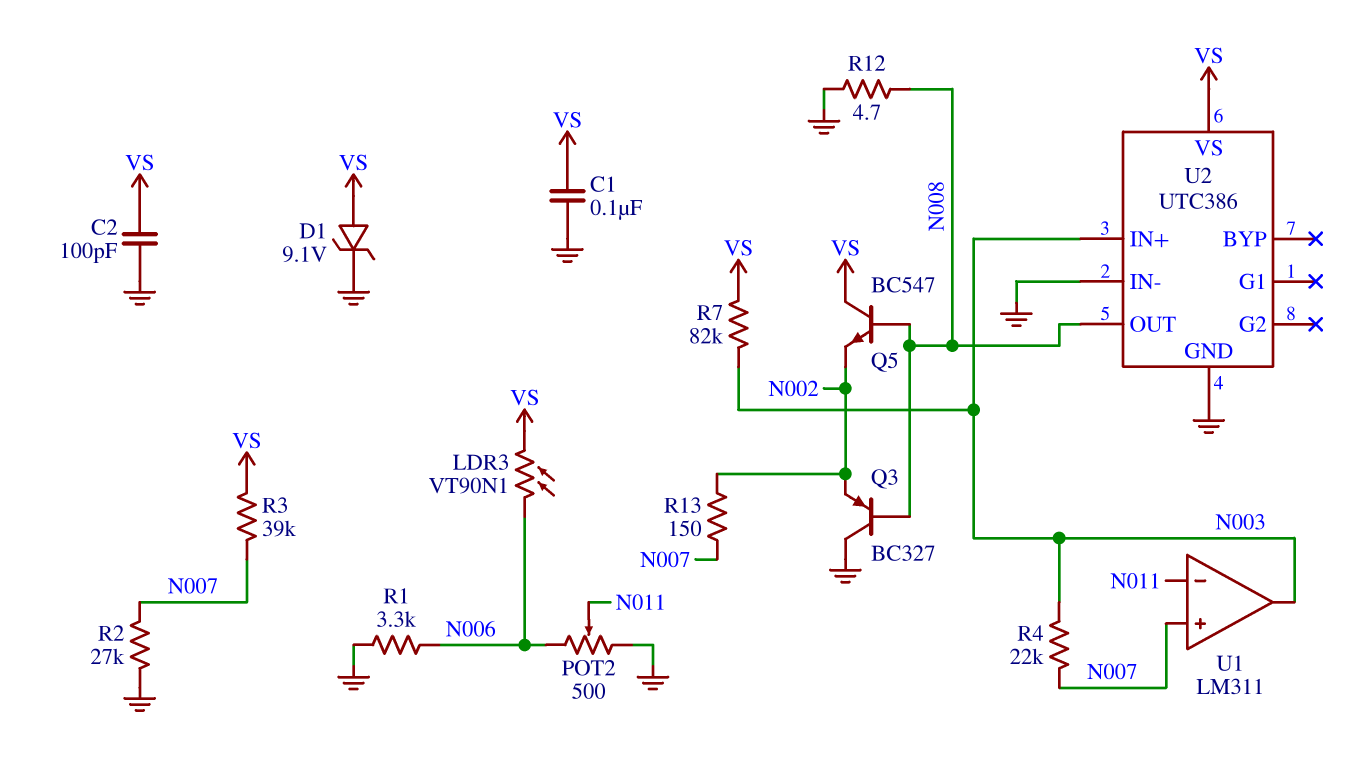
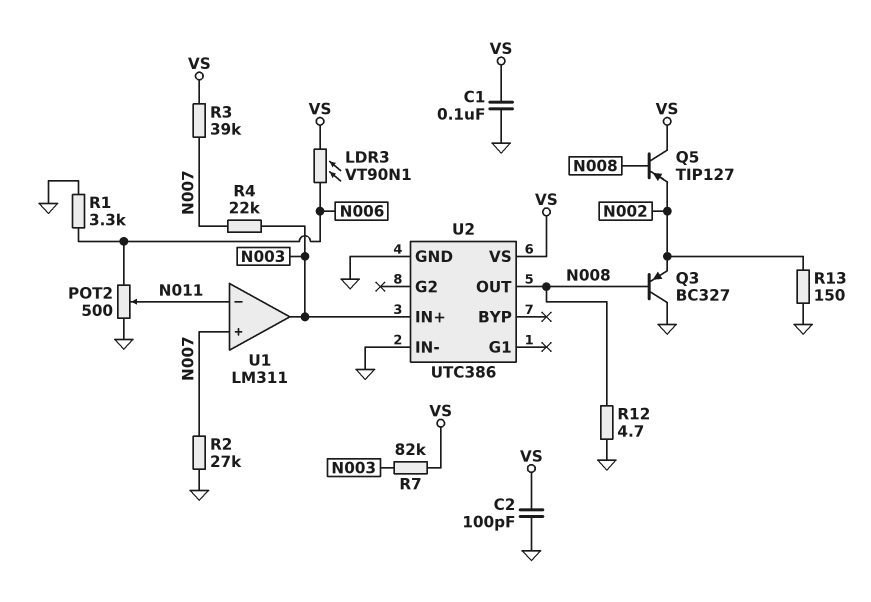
D1: zener 9.1V (A VS, K GND) -> none
Q5: NPN BC547 (B N008, C VS, E N002) -> PNP TIP127 (B N008, C VS, E N002)
R13: 150 (N002, N007) -> 150 (GND, N002)

